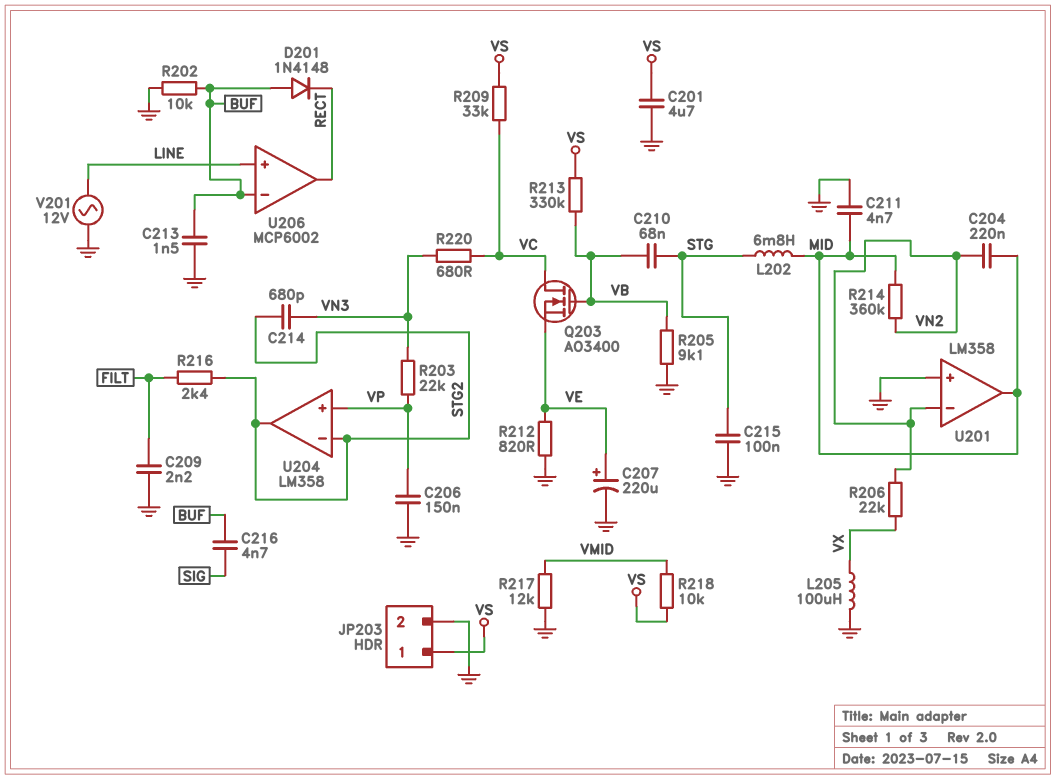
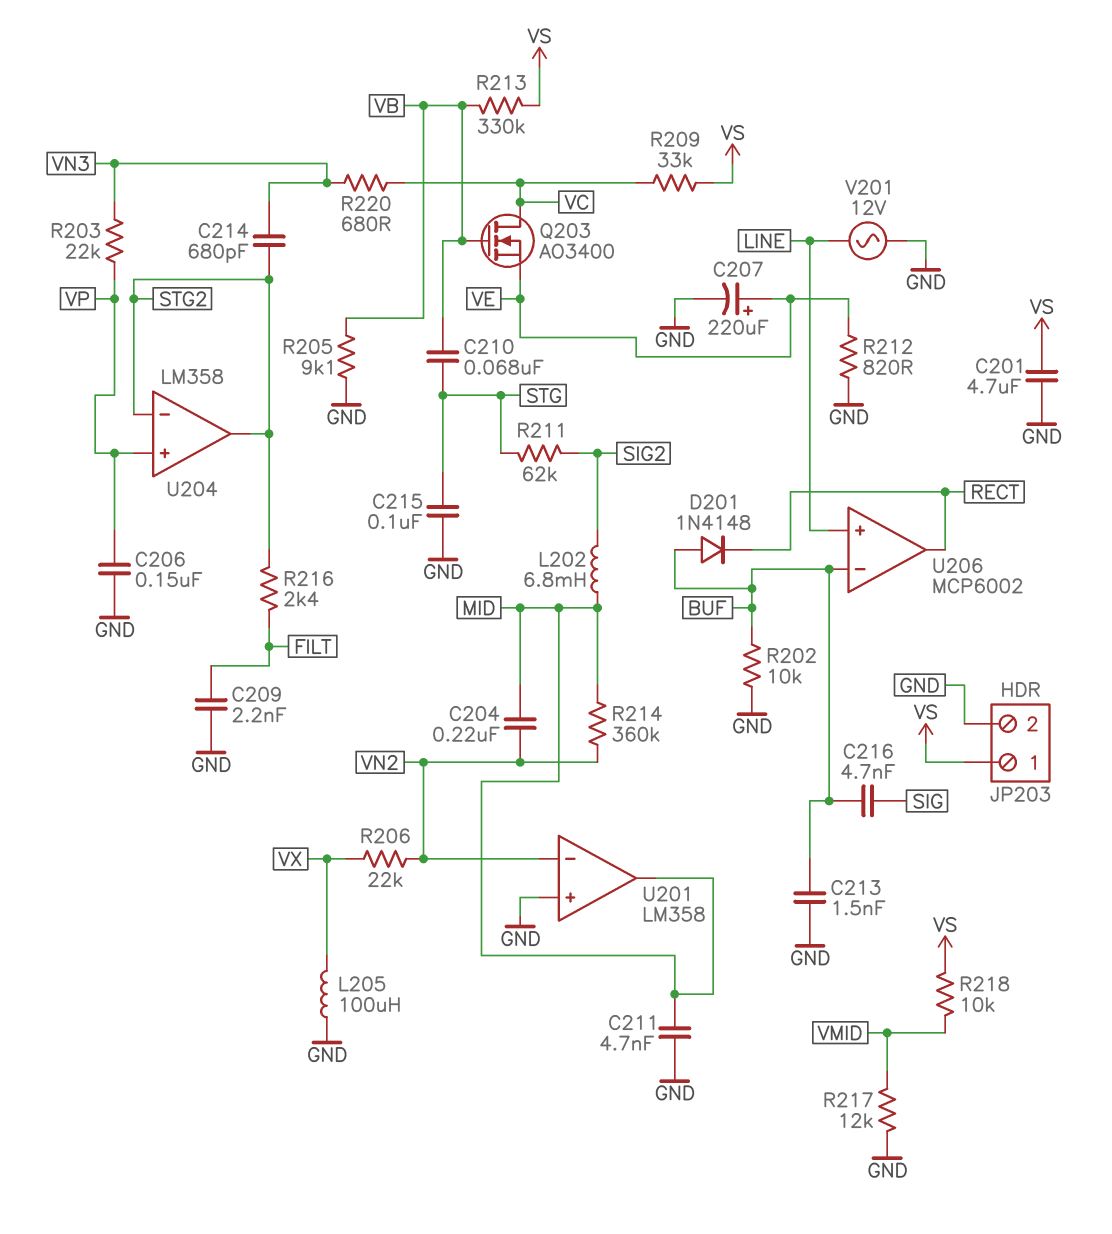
L202: 6.8mH (MID, STG) -> 6.8mH (MID, SIG2)
R211: none -> 62k (SIG2, STG)

